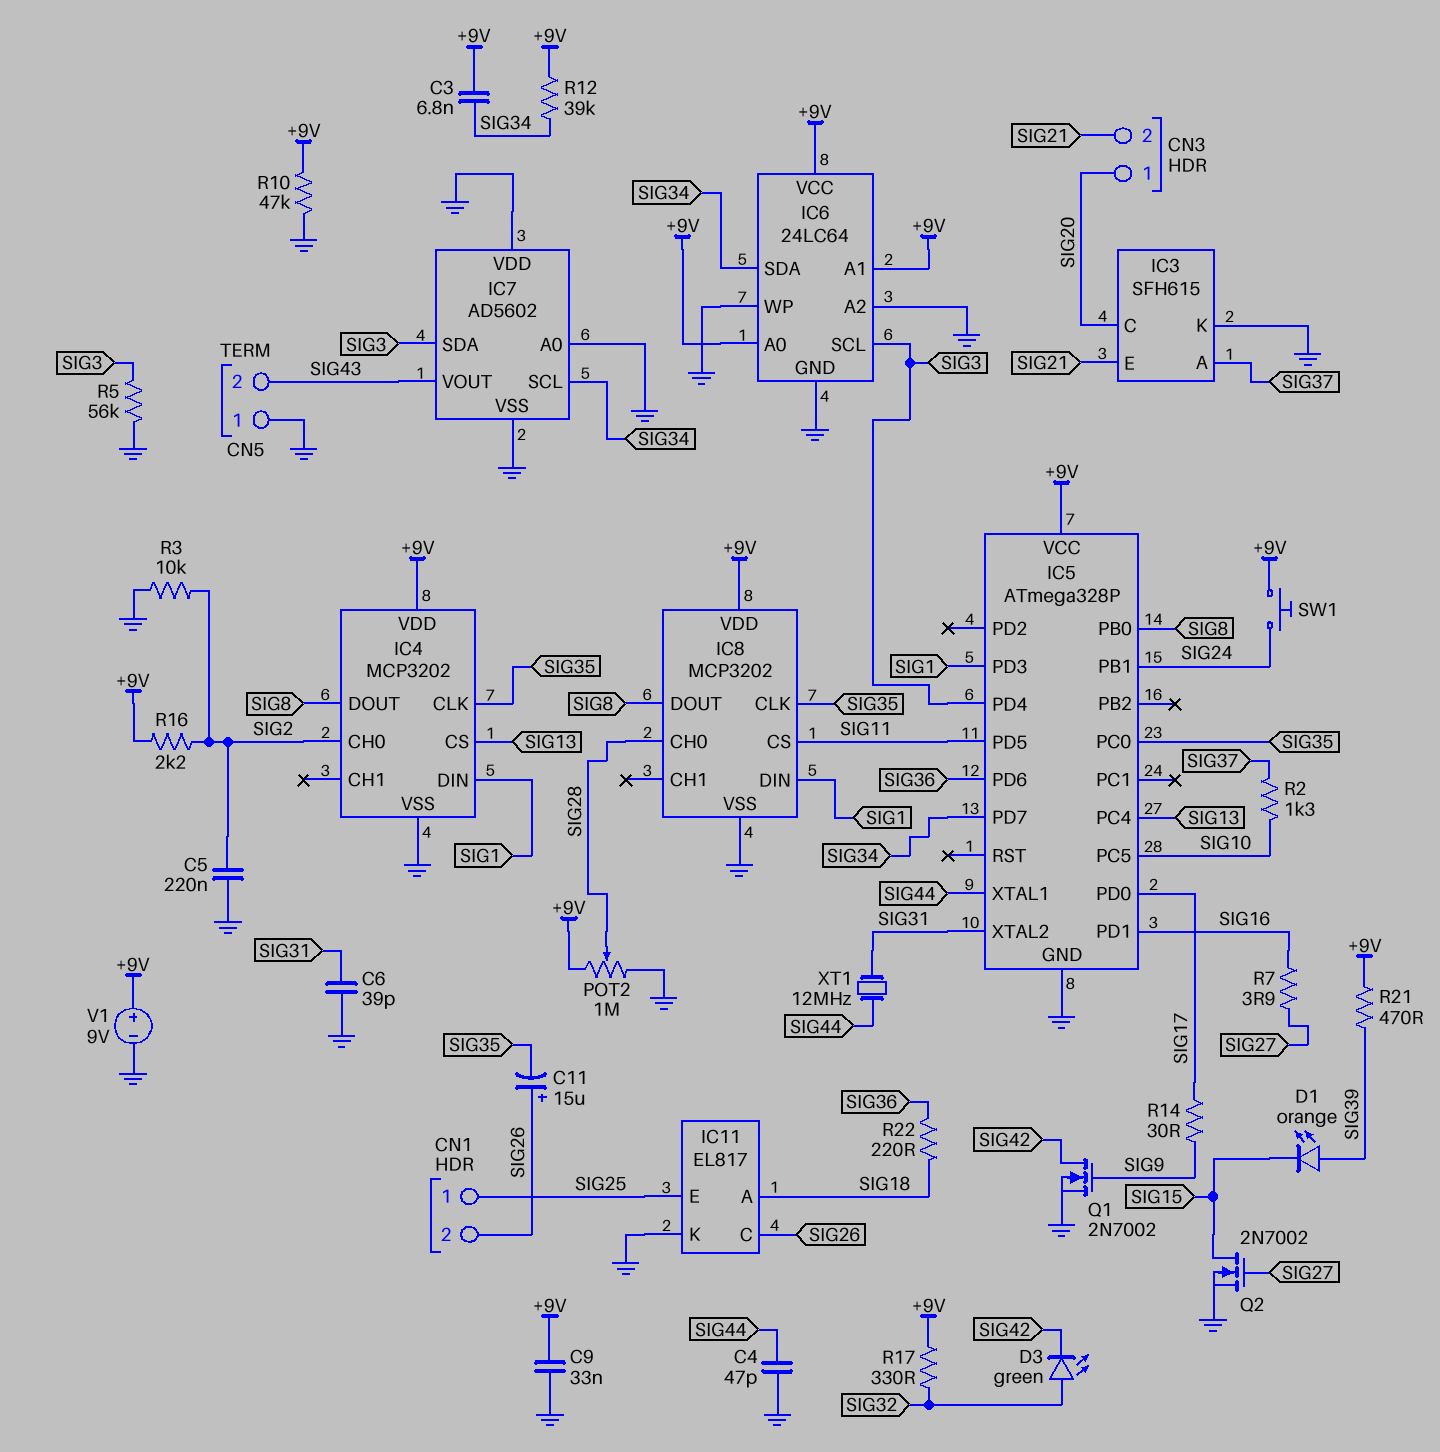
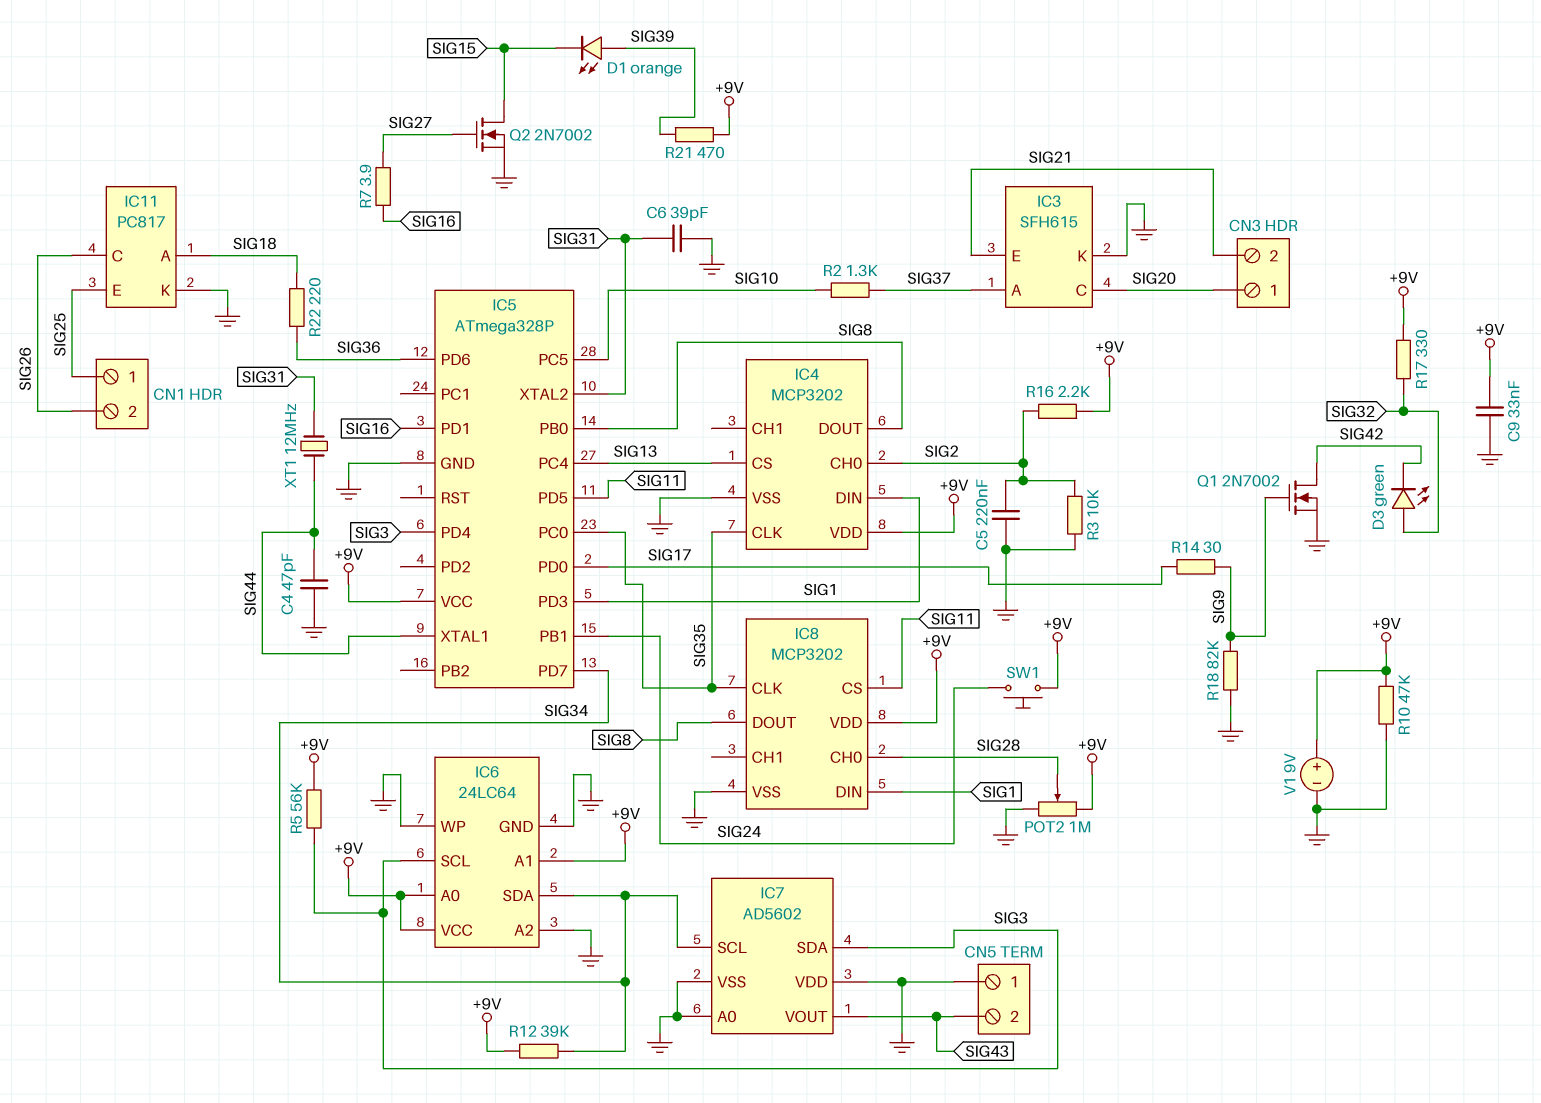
C3: 6.8nF (+9V, SIG34) -> none
C11: 15uF (plus SIG26, minus SIG35) -> none
IC11: EL817 -> PC817
R5: 56k (GND, SIG3) -> 56k (+9V, SIG3)
R18: none -> 82k (GND, SIG9)

